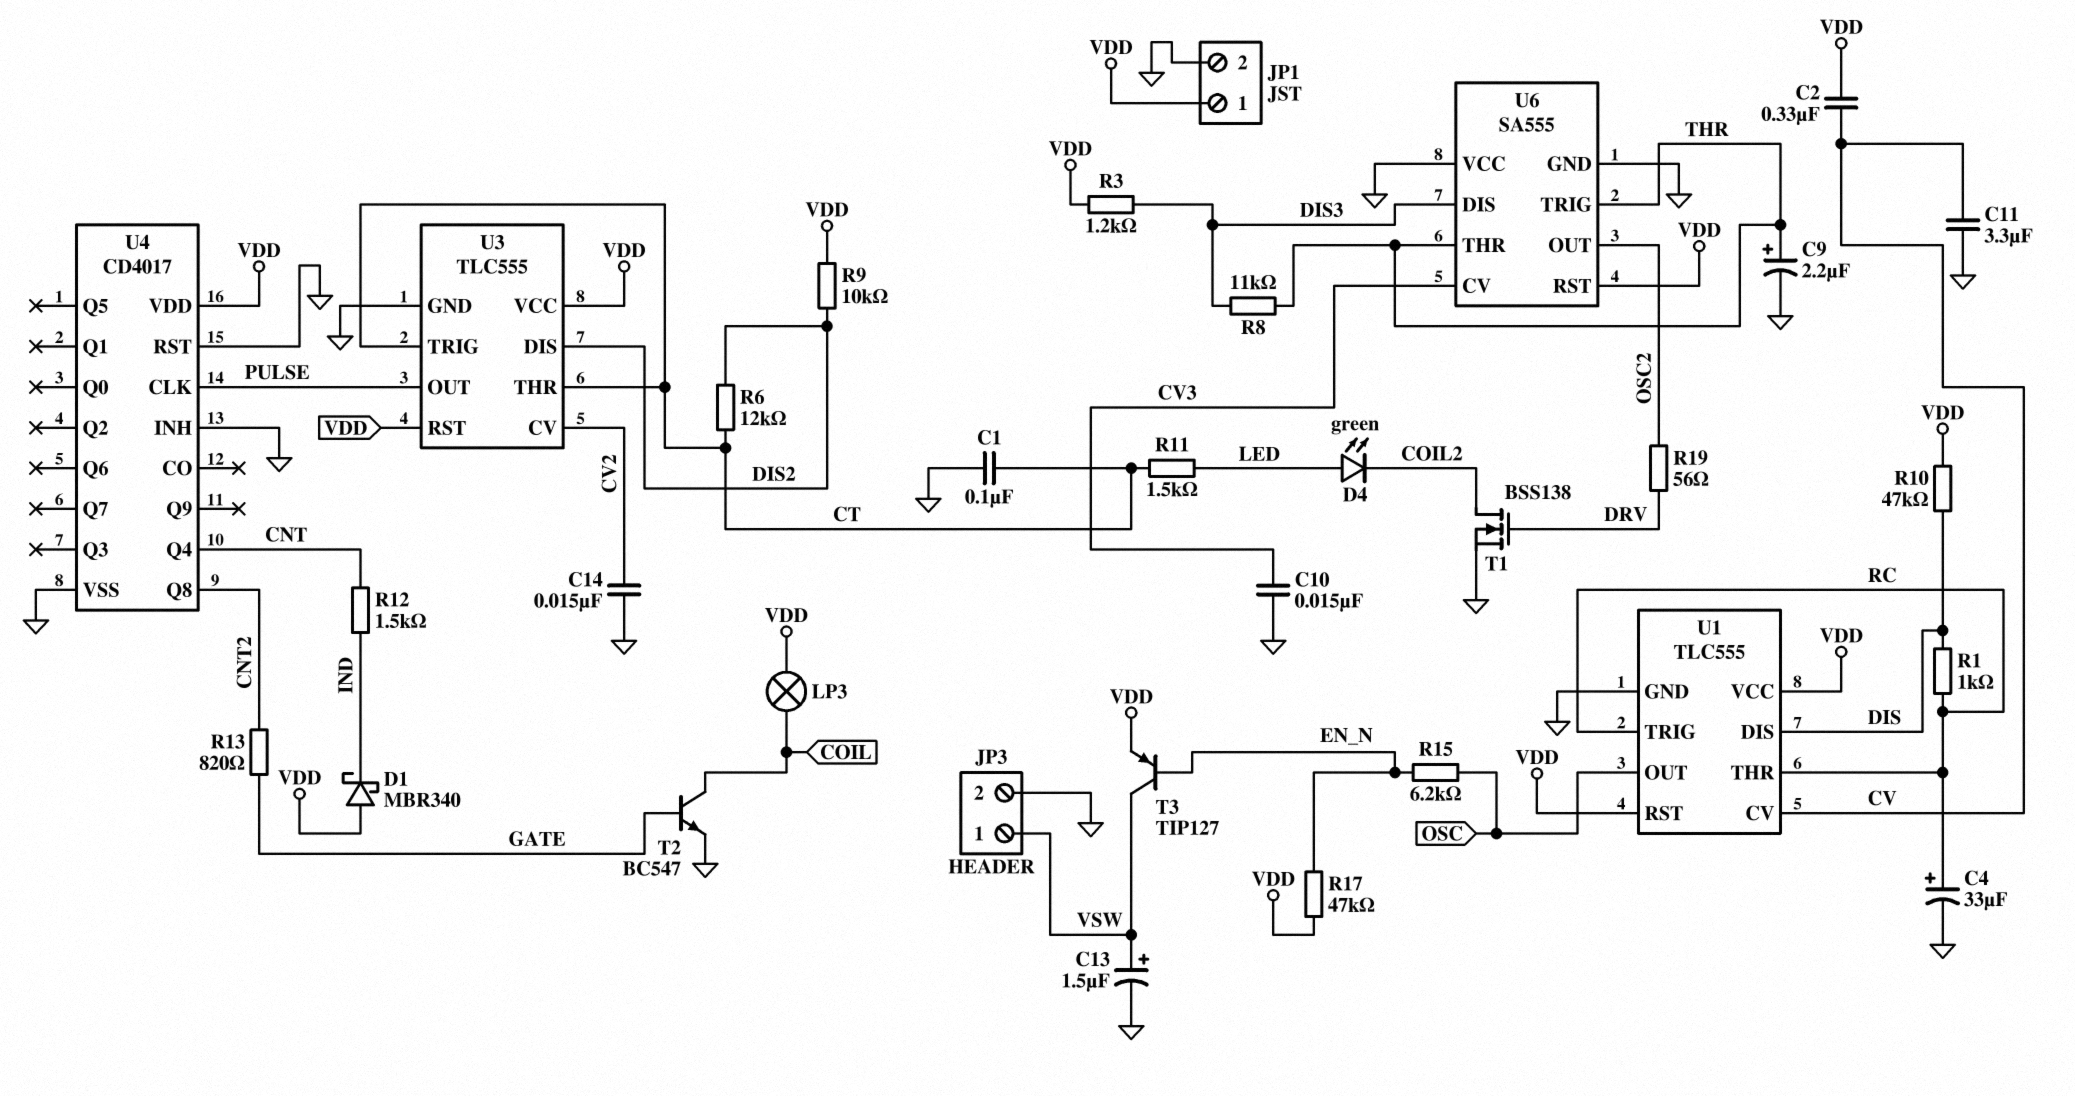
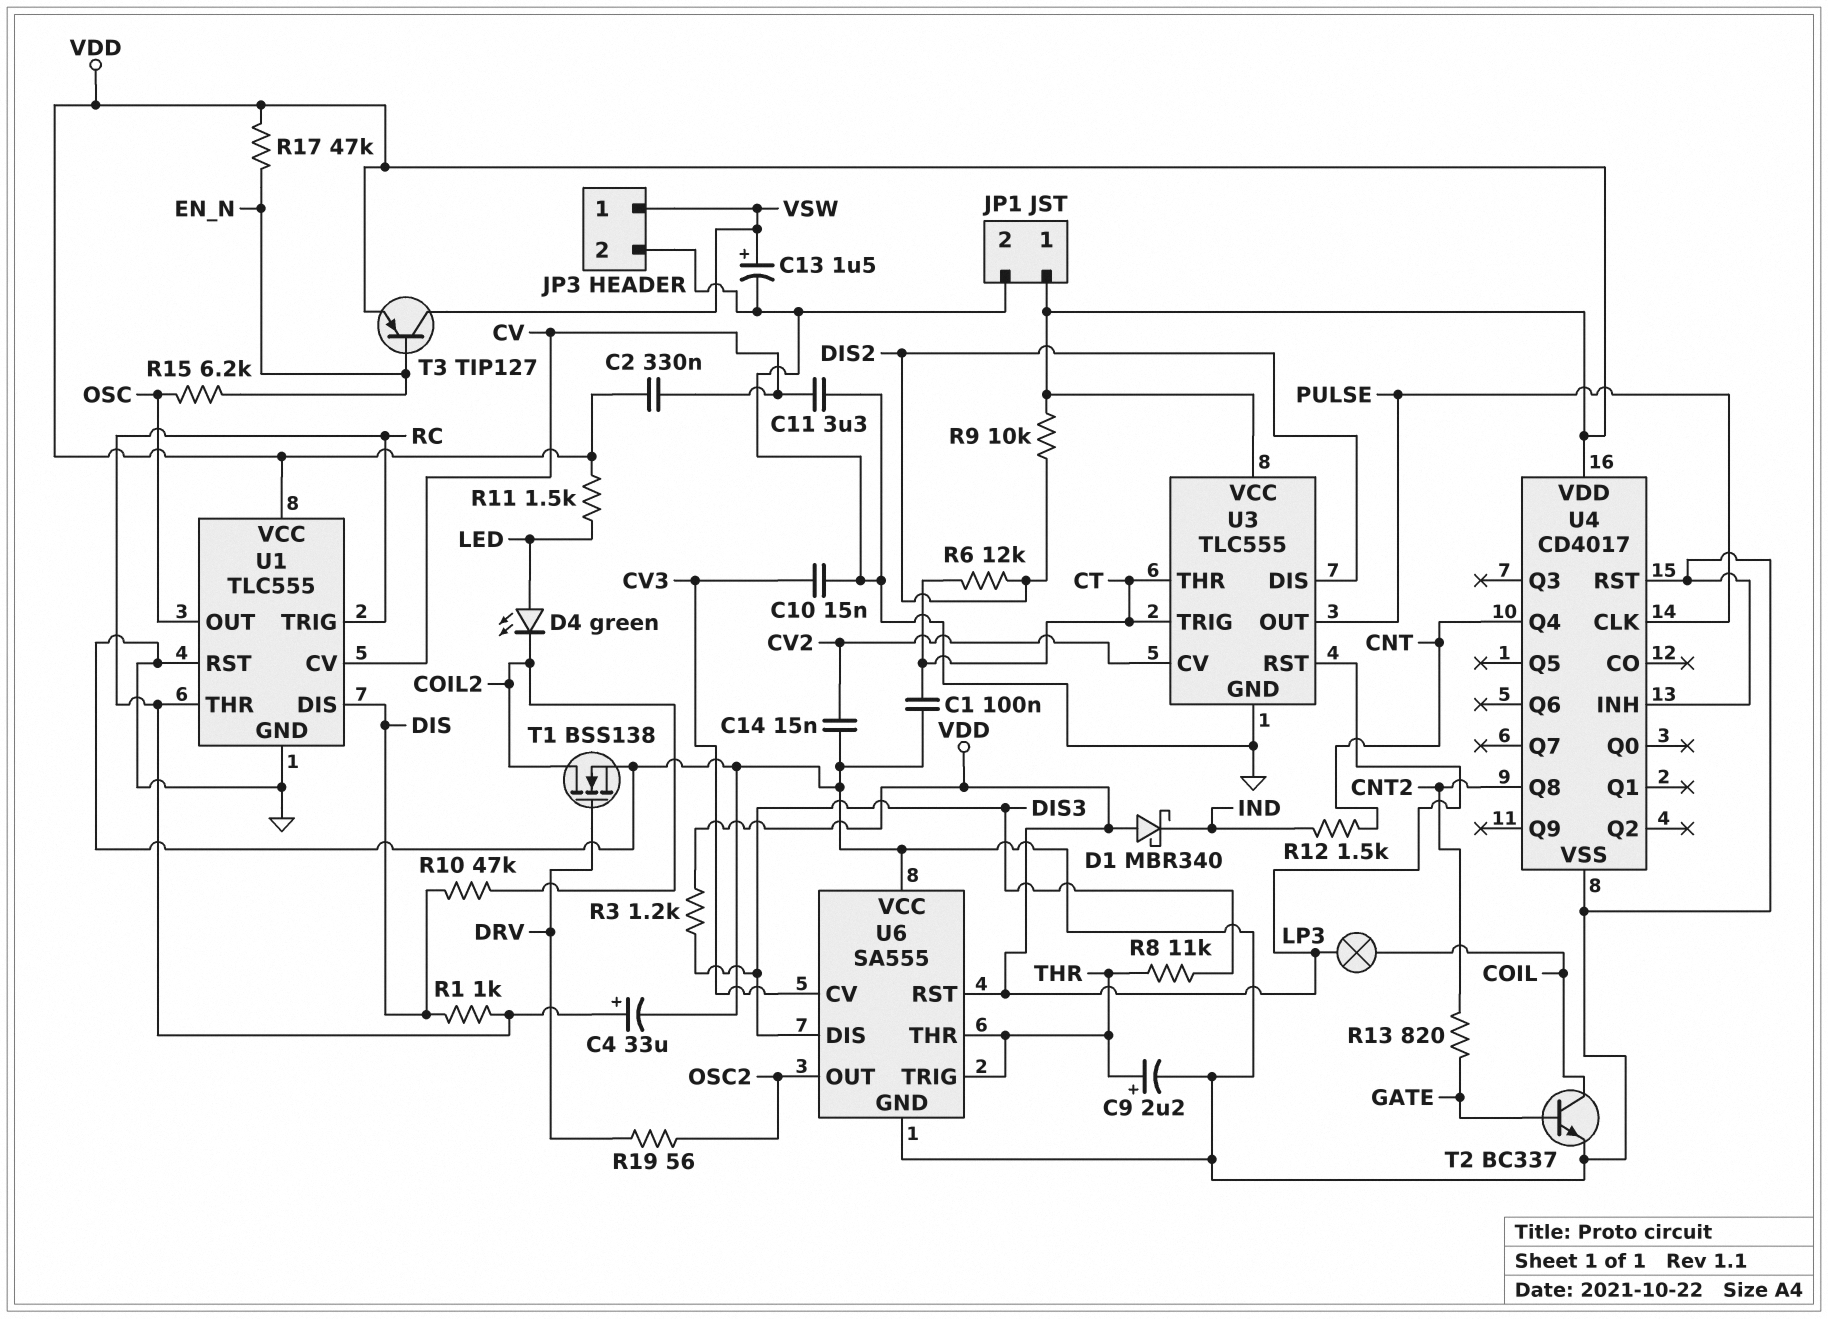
R10: 47k (DIS, VDD) -> 47k (COIL2, DIS)
R11: 1.5k (CT, LED) -> 1.5k (LED, VDD)
T2: NPN BC547 (B GATE, C COIL, E GND) -> NPN BC337 (B GATE, C COIL, E GND)
U1 pin RST: VDD -> GND

